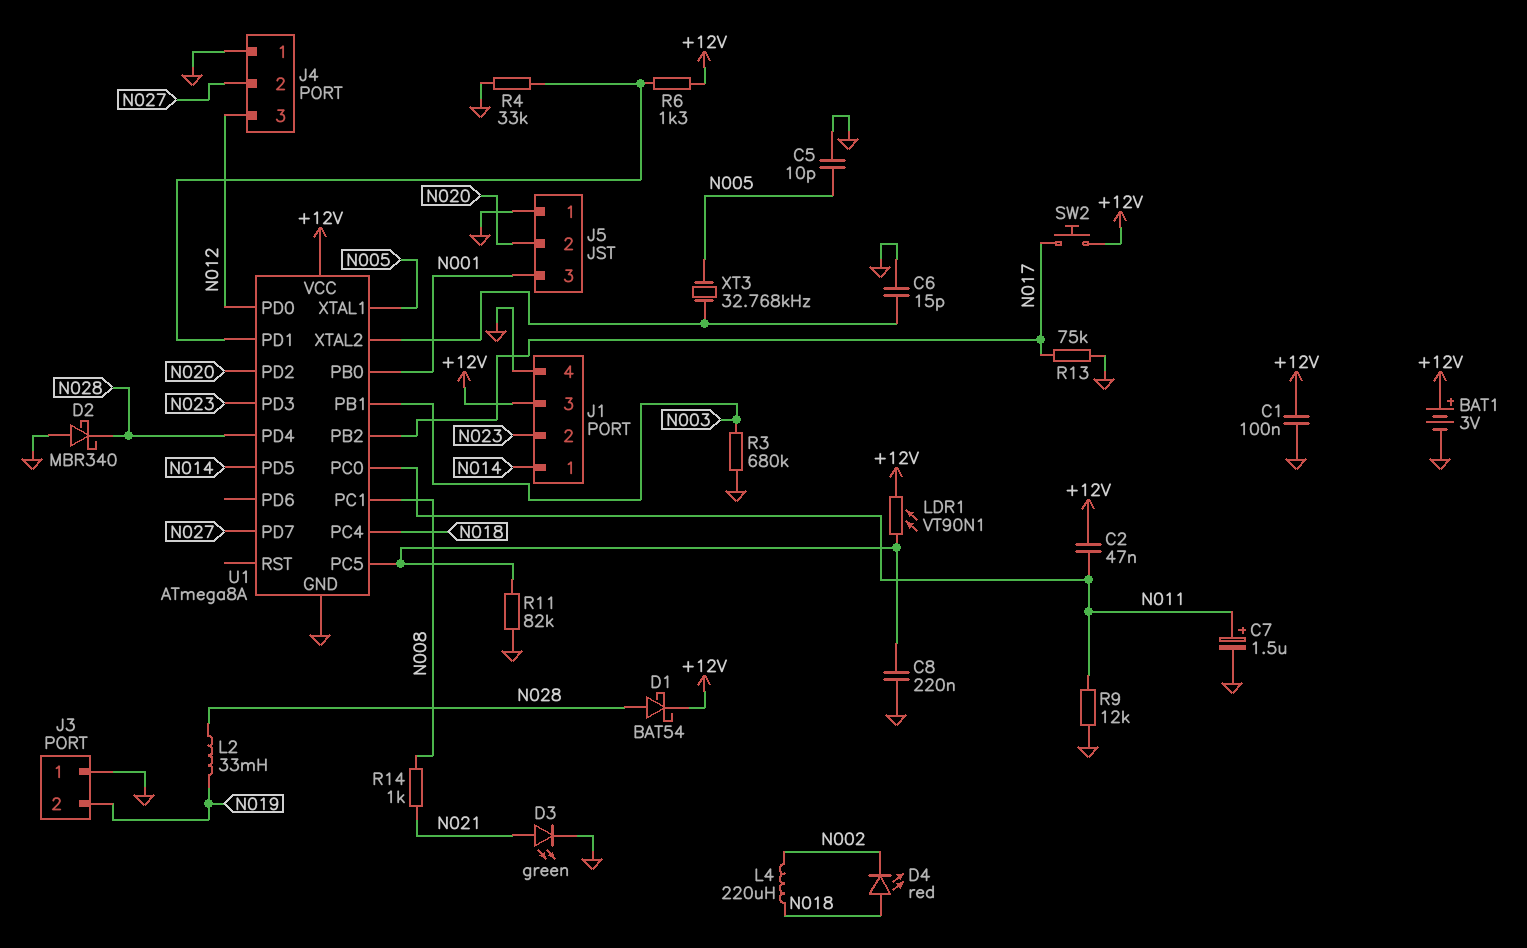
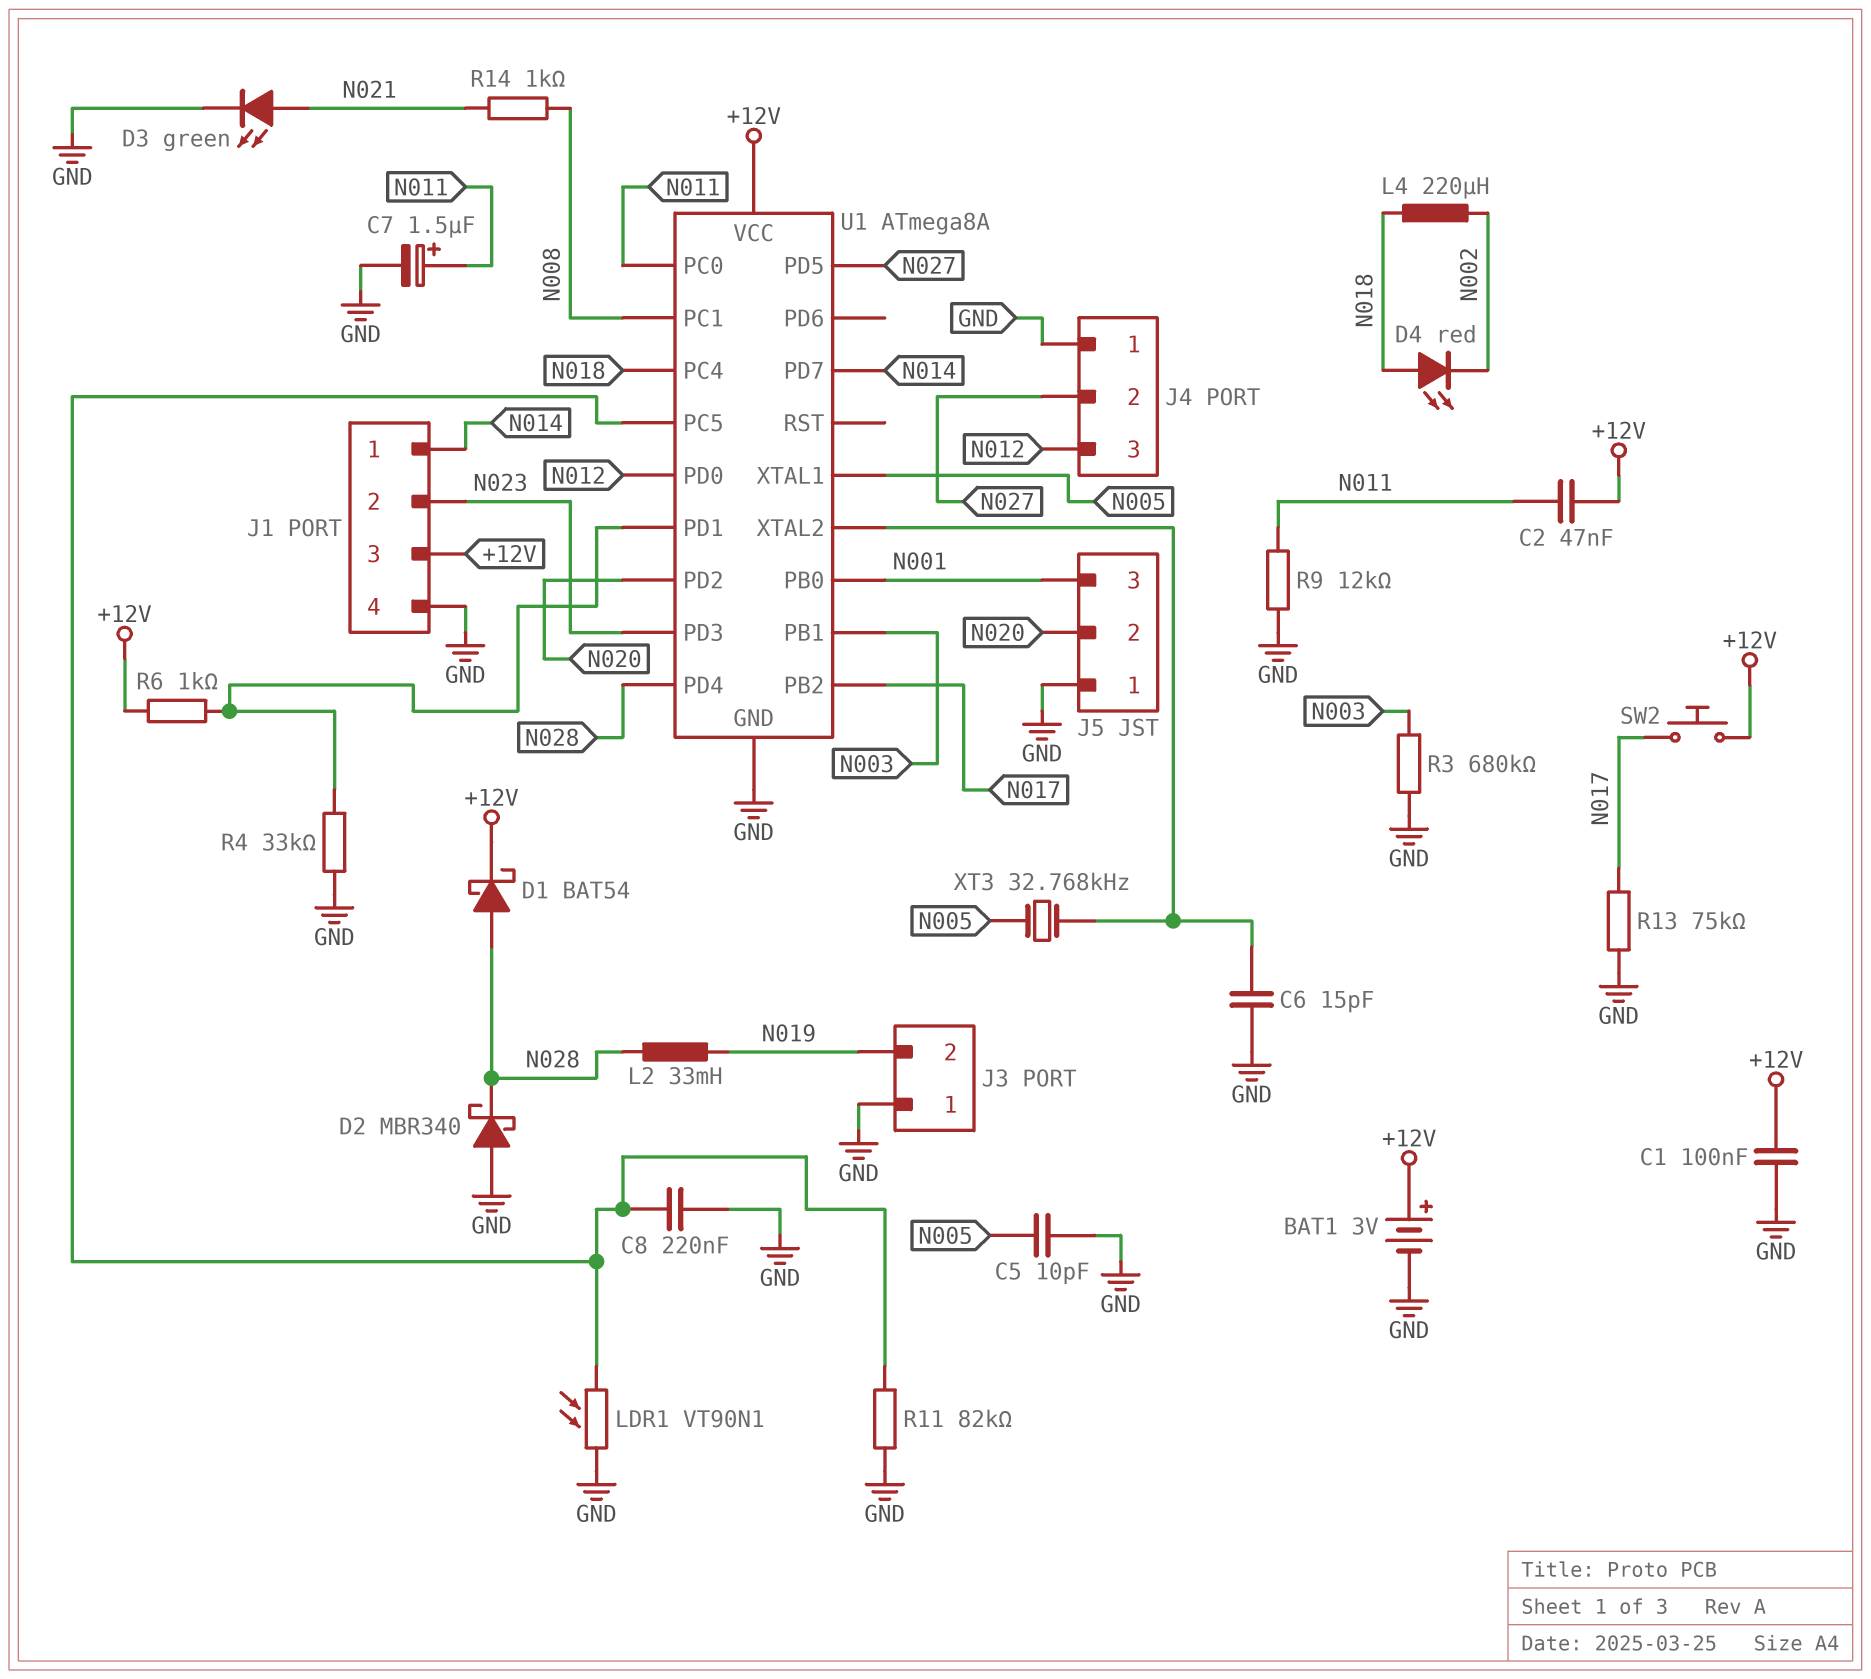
LDR1: VT90N1 (+12V, U1/PC5) -> VT90N1 (GND, U1/PC5)
R6: 1.3k (+12V, U1/PD1) -> 1k (+12V, U1/PD1)
U1 pin PD5: N014 -> N027
U1 pin PD7: N027 -> N014

